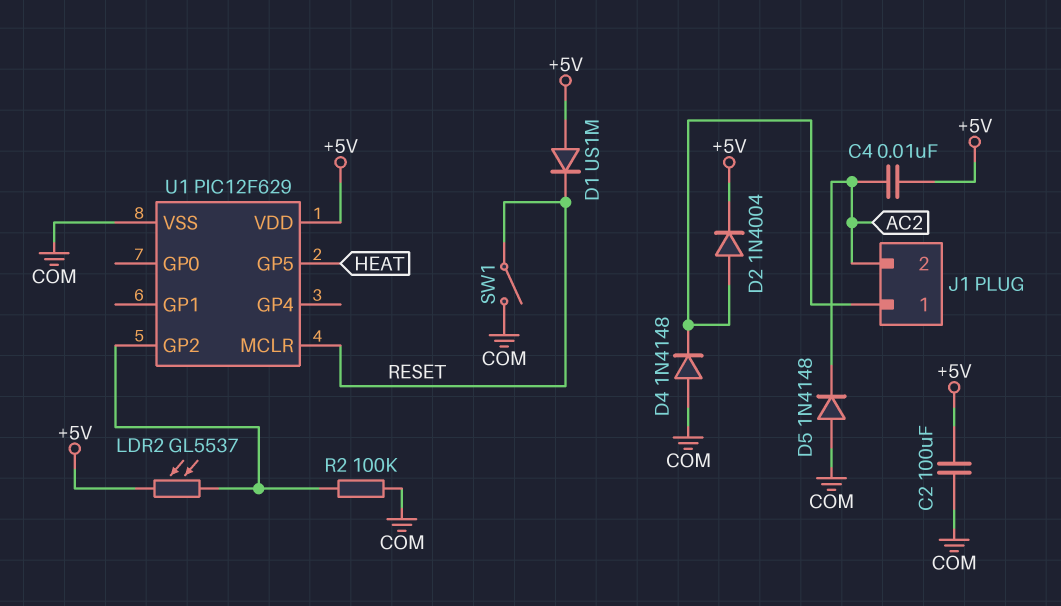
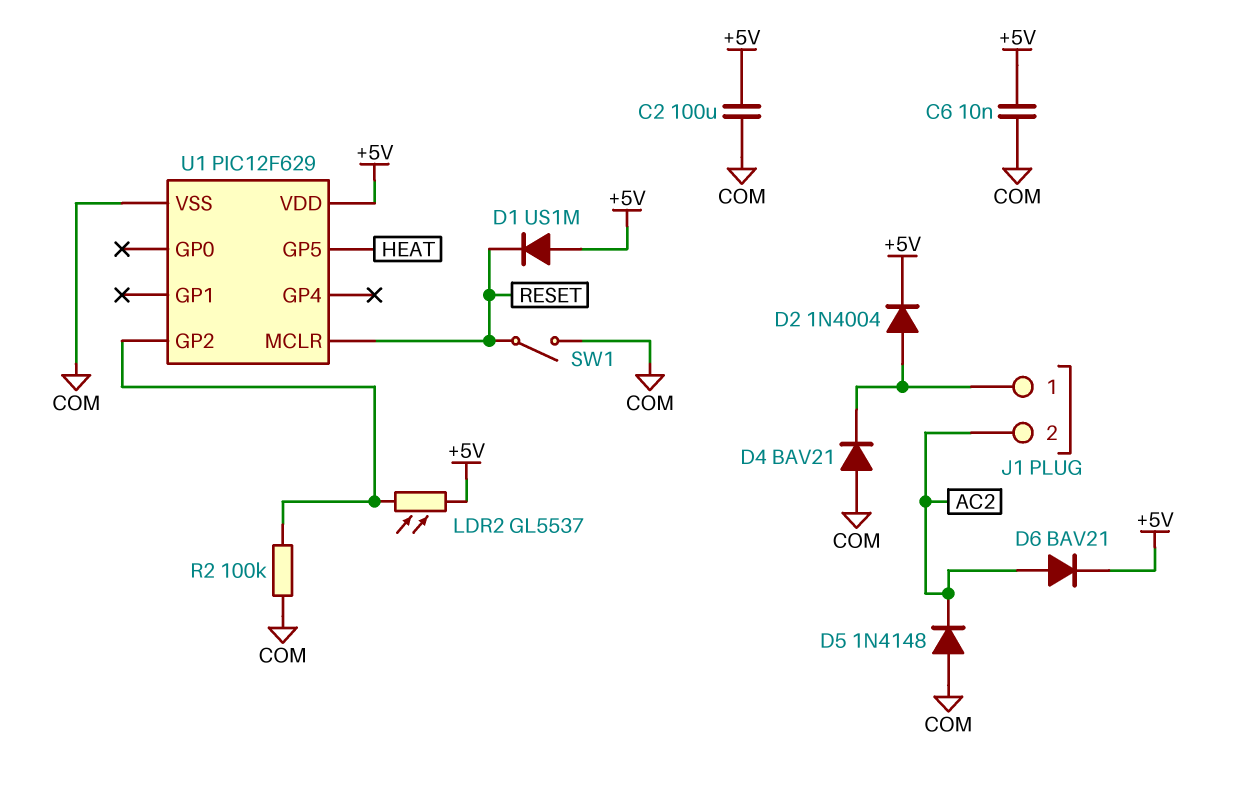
C4: 10nF (+5V, AC2) -> none
C6: none -> 10nF (+5V, COM)
D4: diode 1N4148 (A COM, K J1/1) -> diode BAV21 (A COM, K J1/1)
D6: none -> diode BAV21 (A AC2, K +5V)

